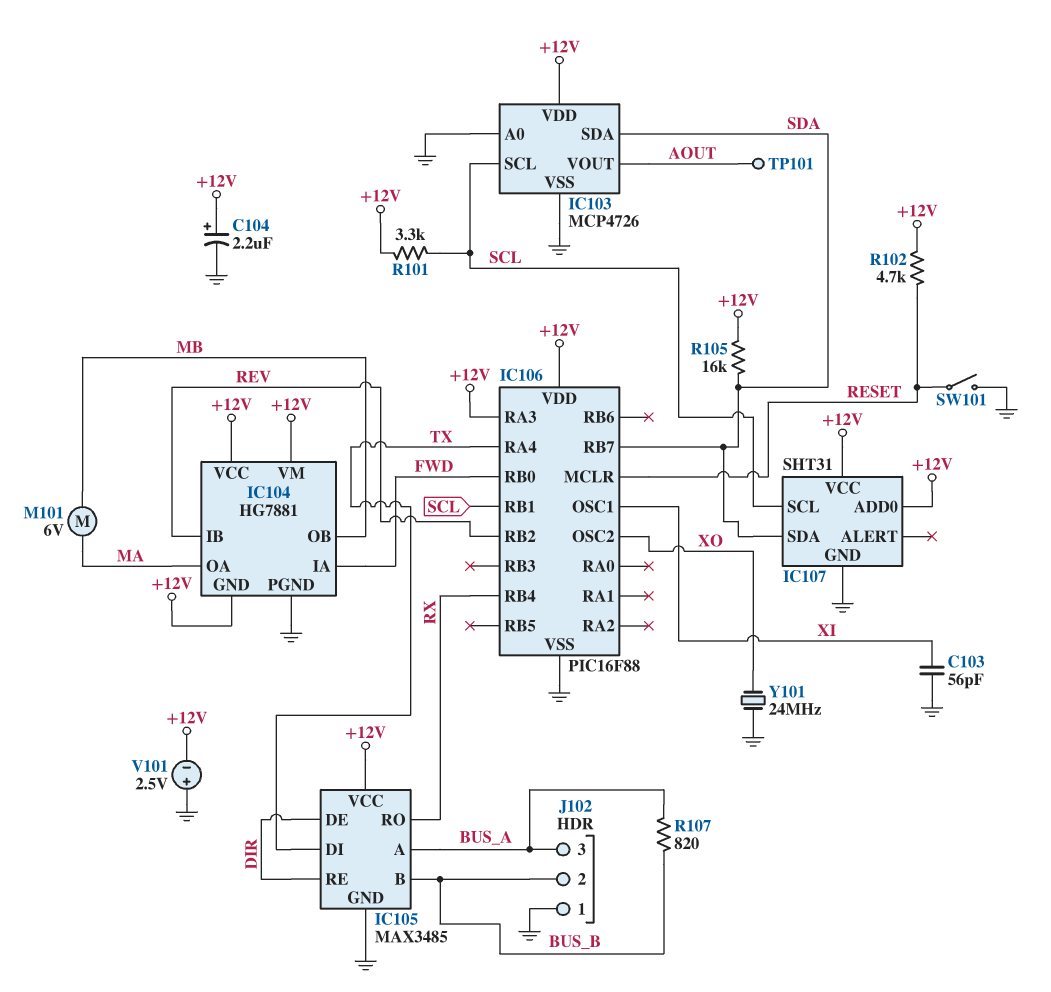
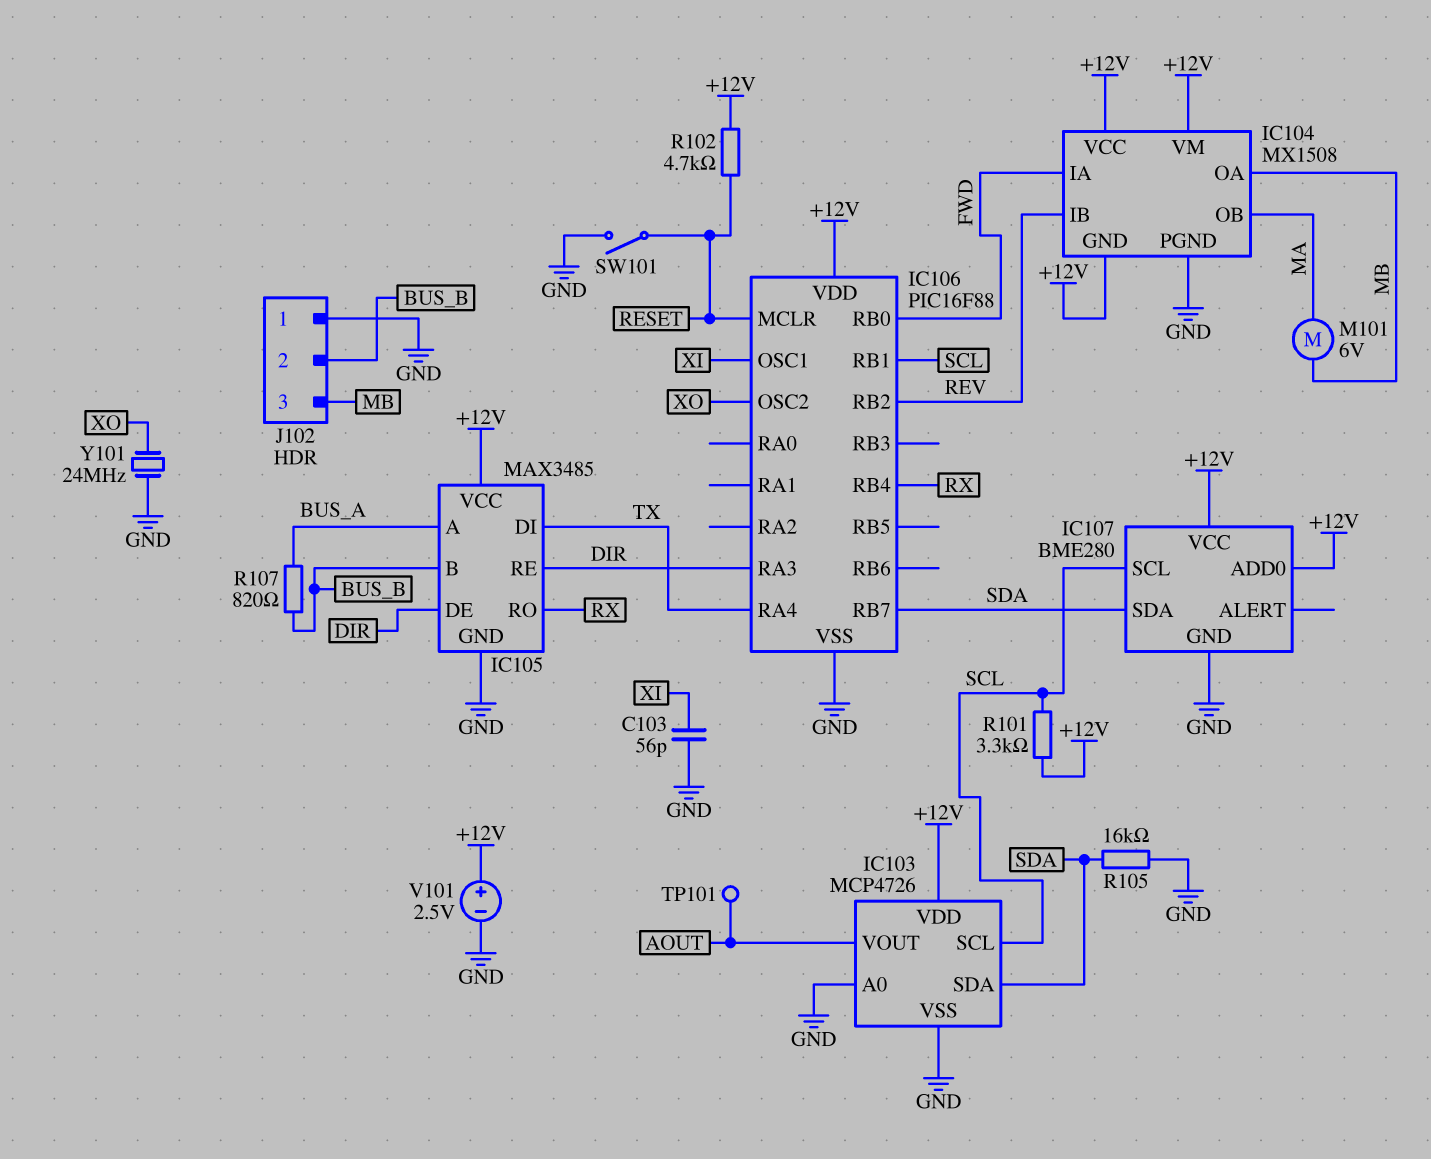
C104: 2.2uF (plus +12V, minus GND) -> none
IC104: HG7881 -> MX1508
IC104 pin OA: MA -> MB
IC104 pin OB: MB -> MA
IC106 pin RA3: +12V -> DIR
IC107: SHT31 -> BME280
J102 pin 3: BUS_A -> MB
R105: 16k (+12V, SDA) -> 16k (GND, SDA)
V101: 2.5V (plus GND, minus +12V) -> 2.5V (plus +12V, minus GND)

